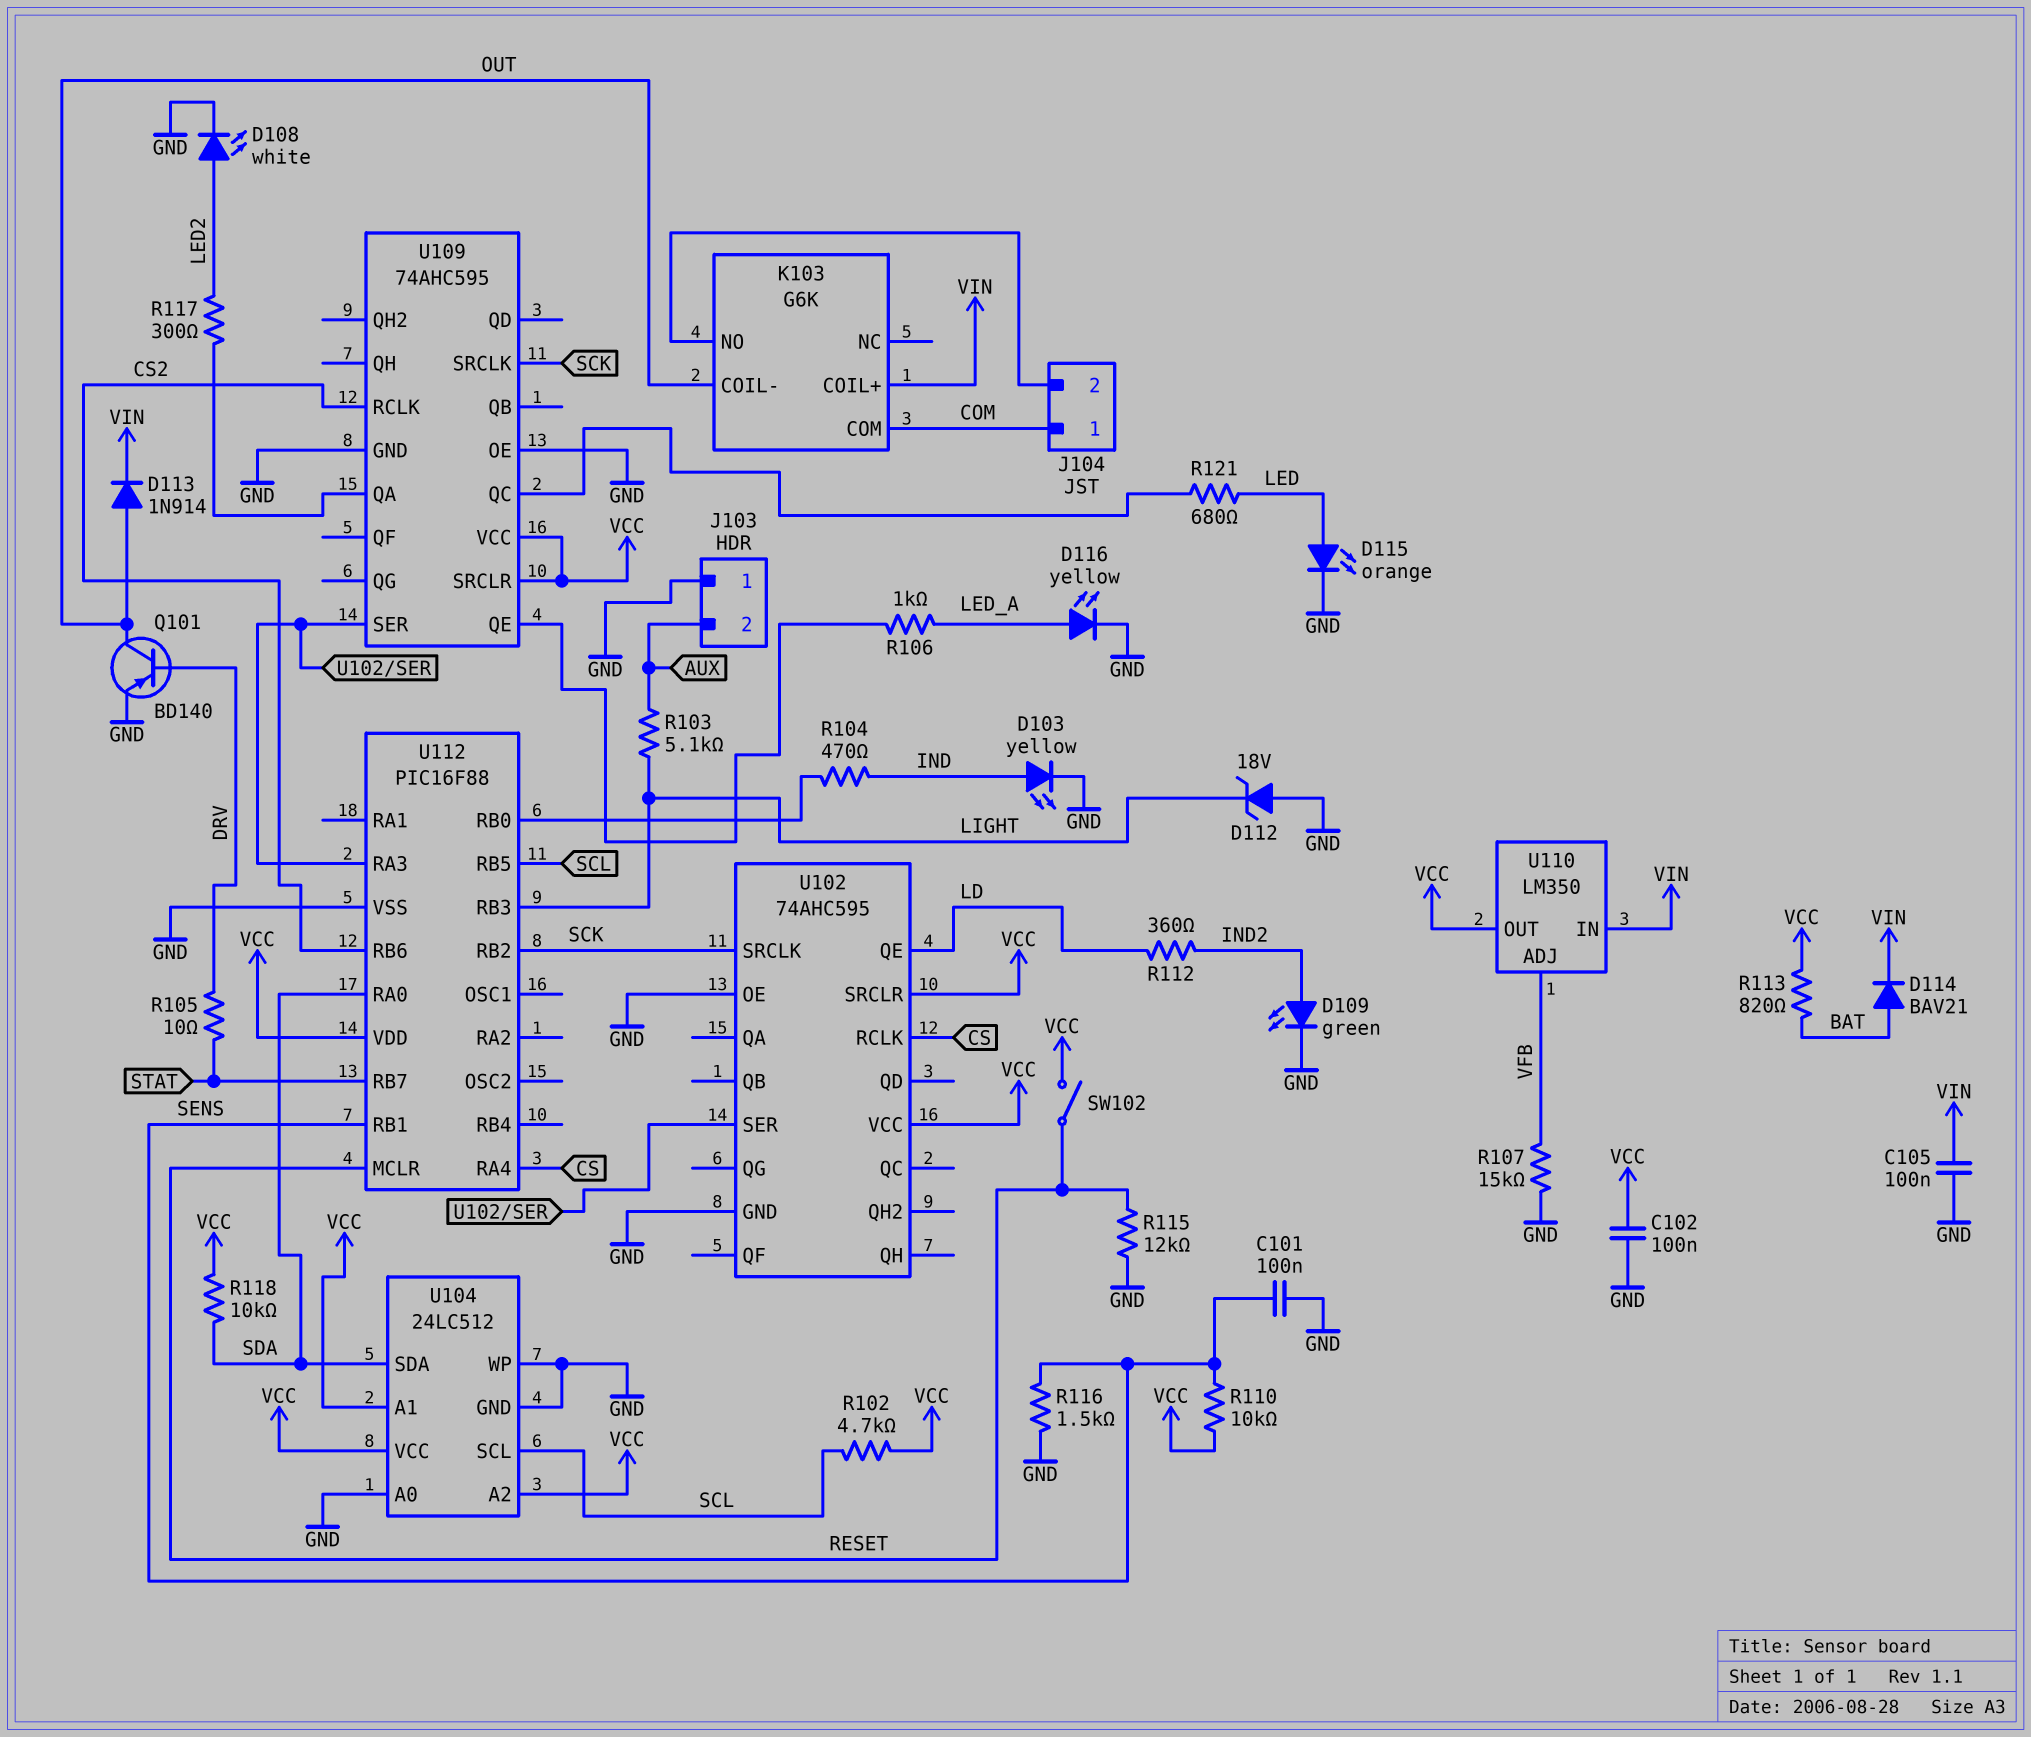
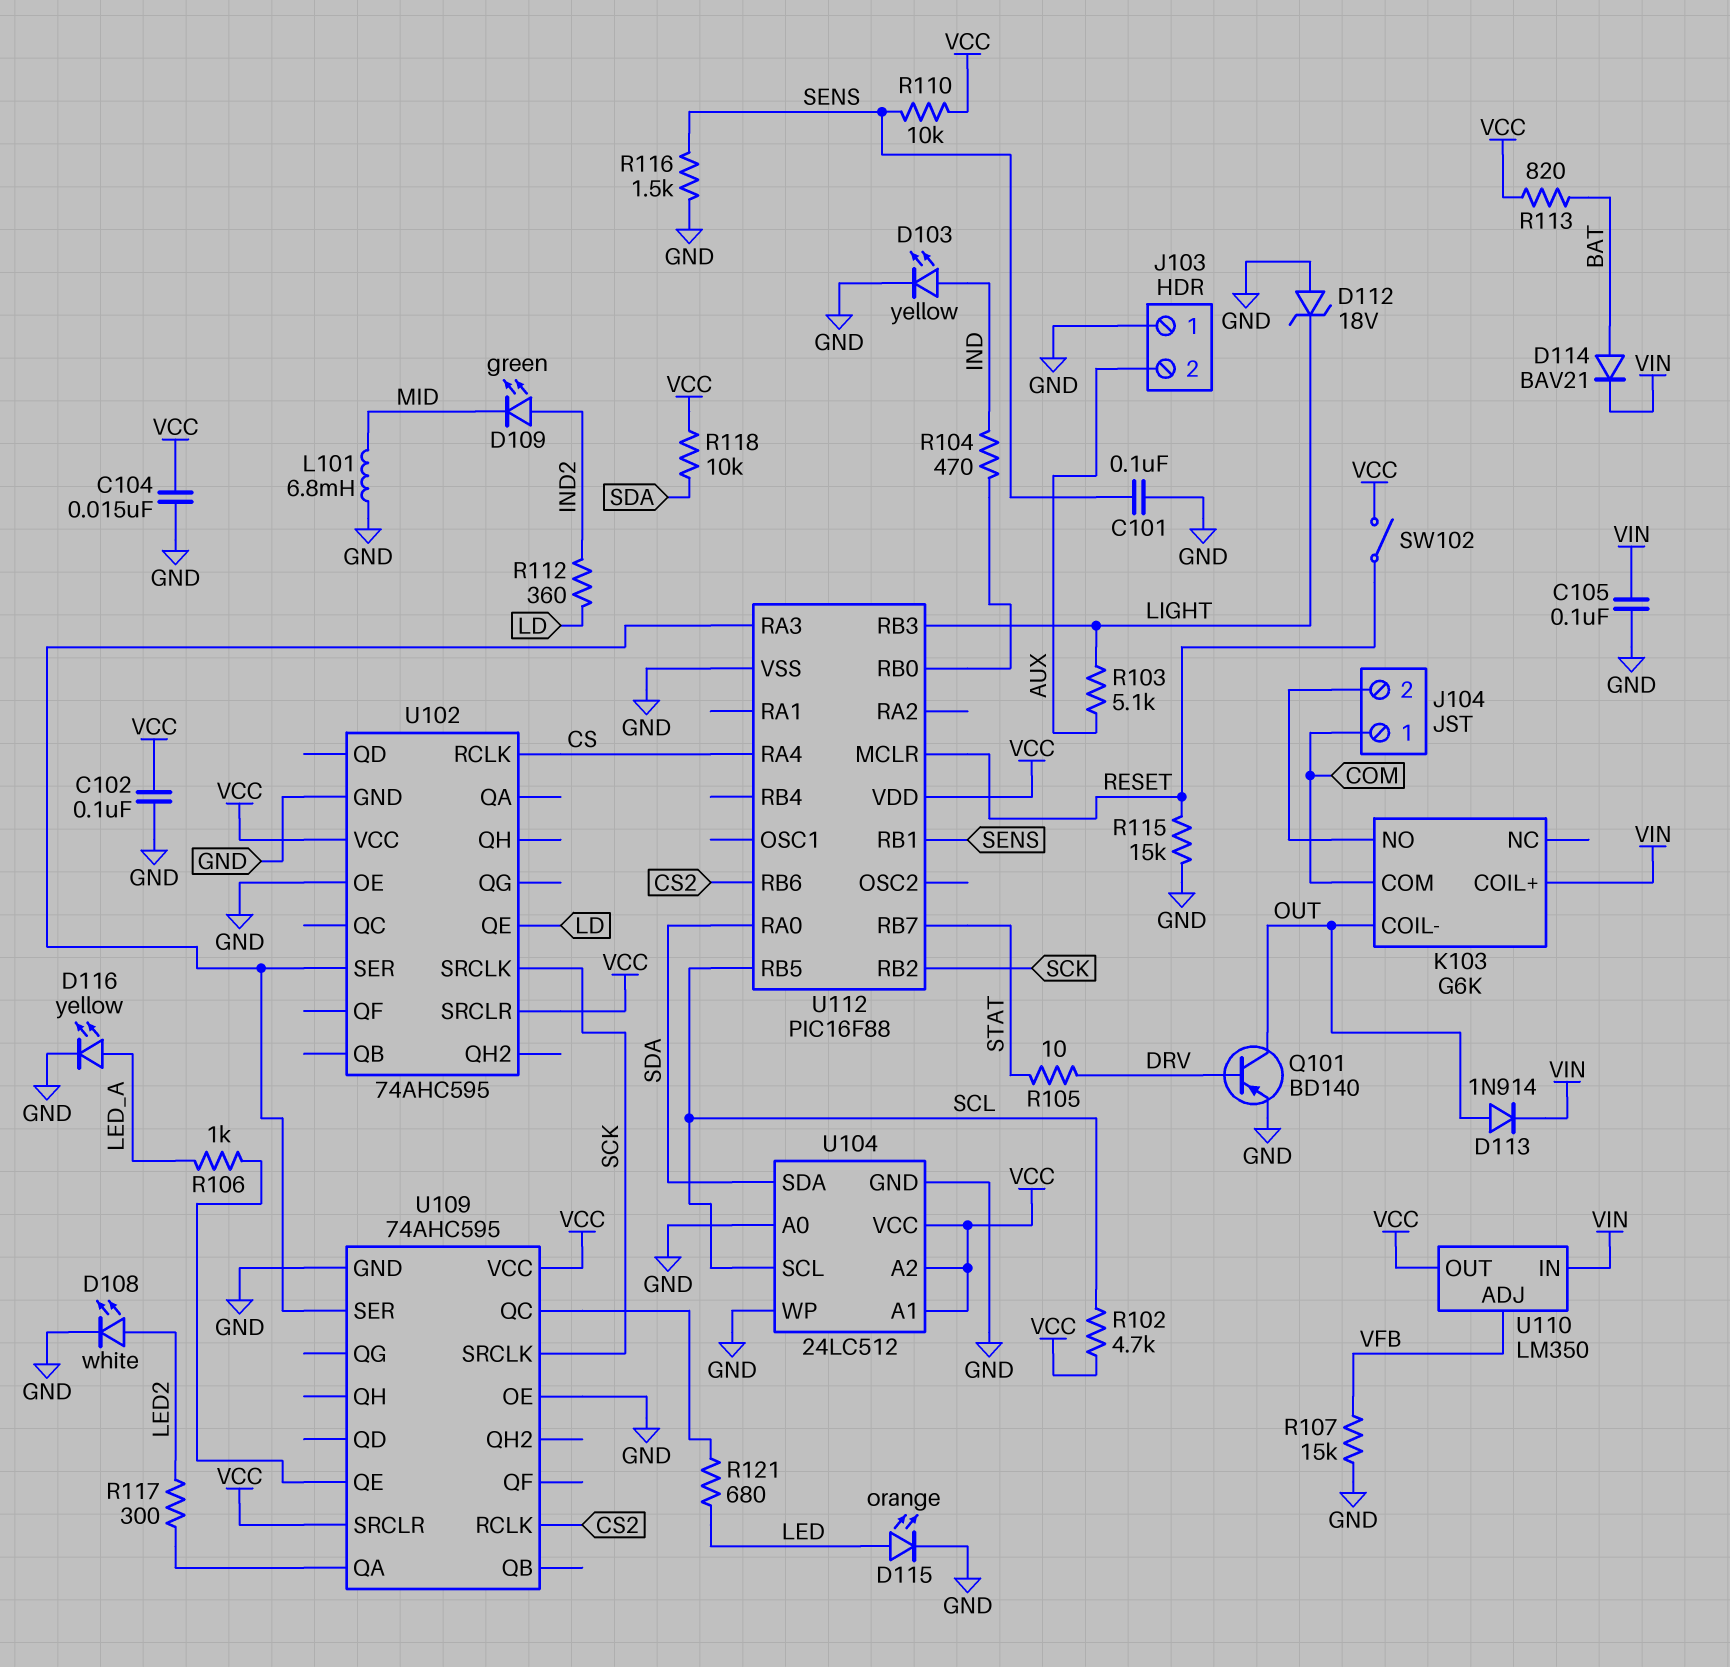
C104: none -> 15nF (GND, VCC)
D109: LED green (A IND2, K GND) -> LED green (A IND2, K MID)
L101: none -> 6.8mH (GND, MID)
R115: 12k (GND, RESET) -> 15k (GND, RESET)

